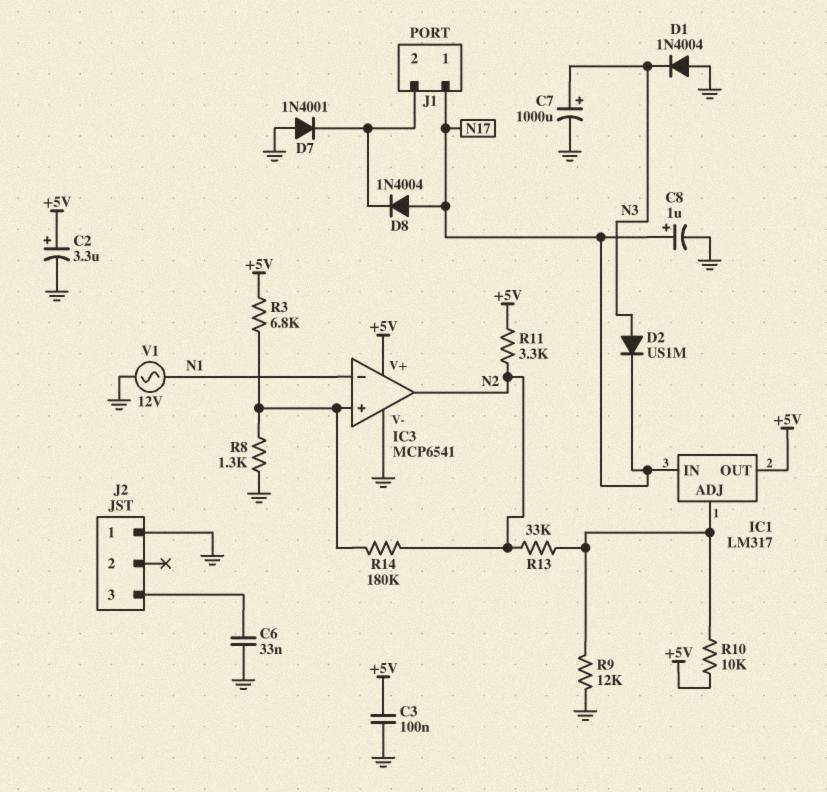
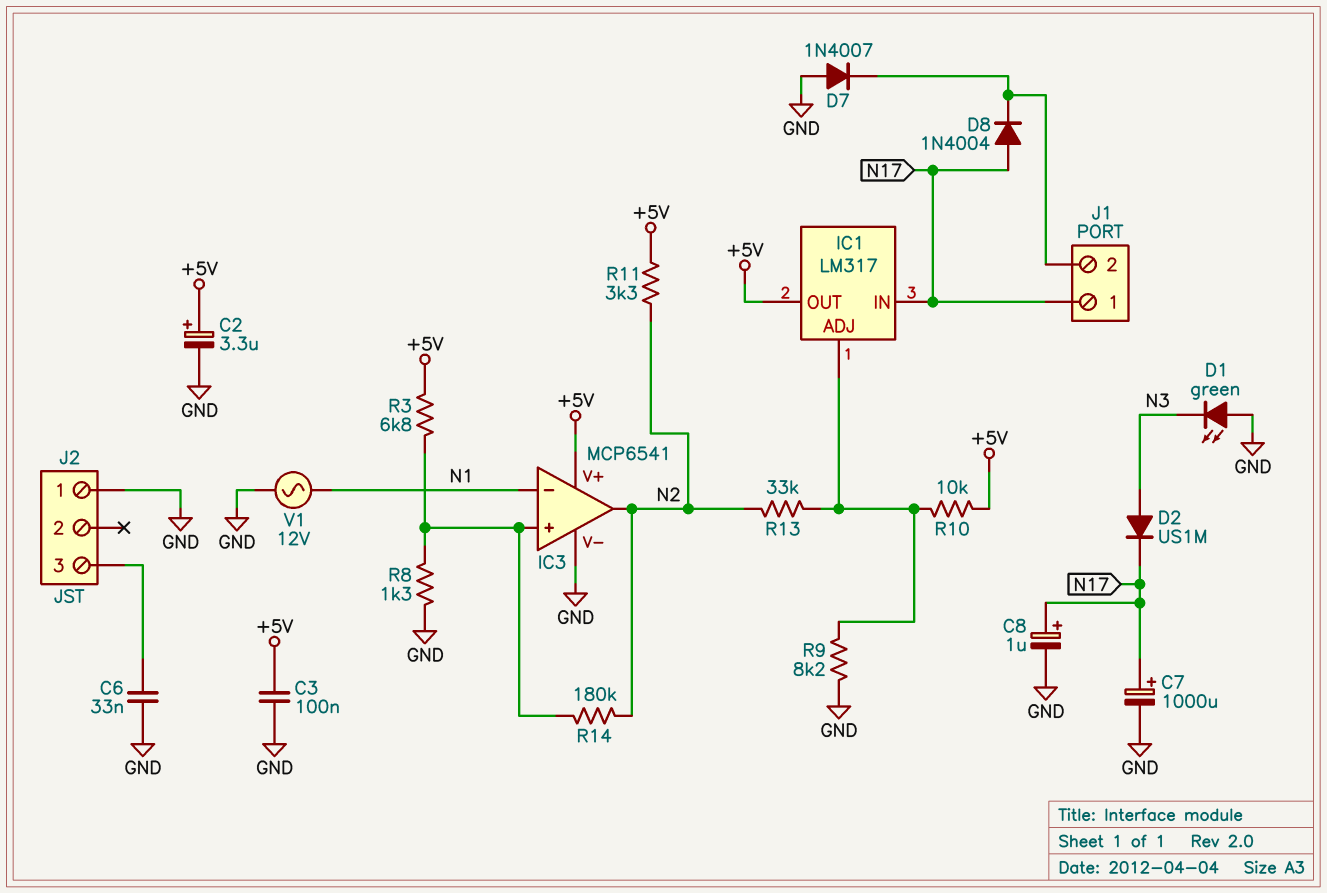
C7: 1000uF (plus N3, minus GND) -> 1000uF (plus N17, minus GND)
D1: diode 1N4004 (A GND, K N3) -> LED green (A GND, K N3)
D7: diode 1N4001 (A GND, K J1/2) -> diode 1N4007 (A GND, K J1/2)
R9: 12k (GND, IC1/ADJ) -> 8.2k (GND, IC1/ADJ)

